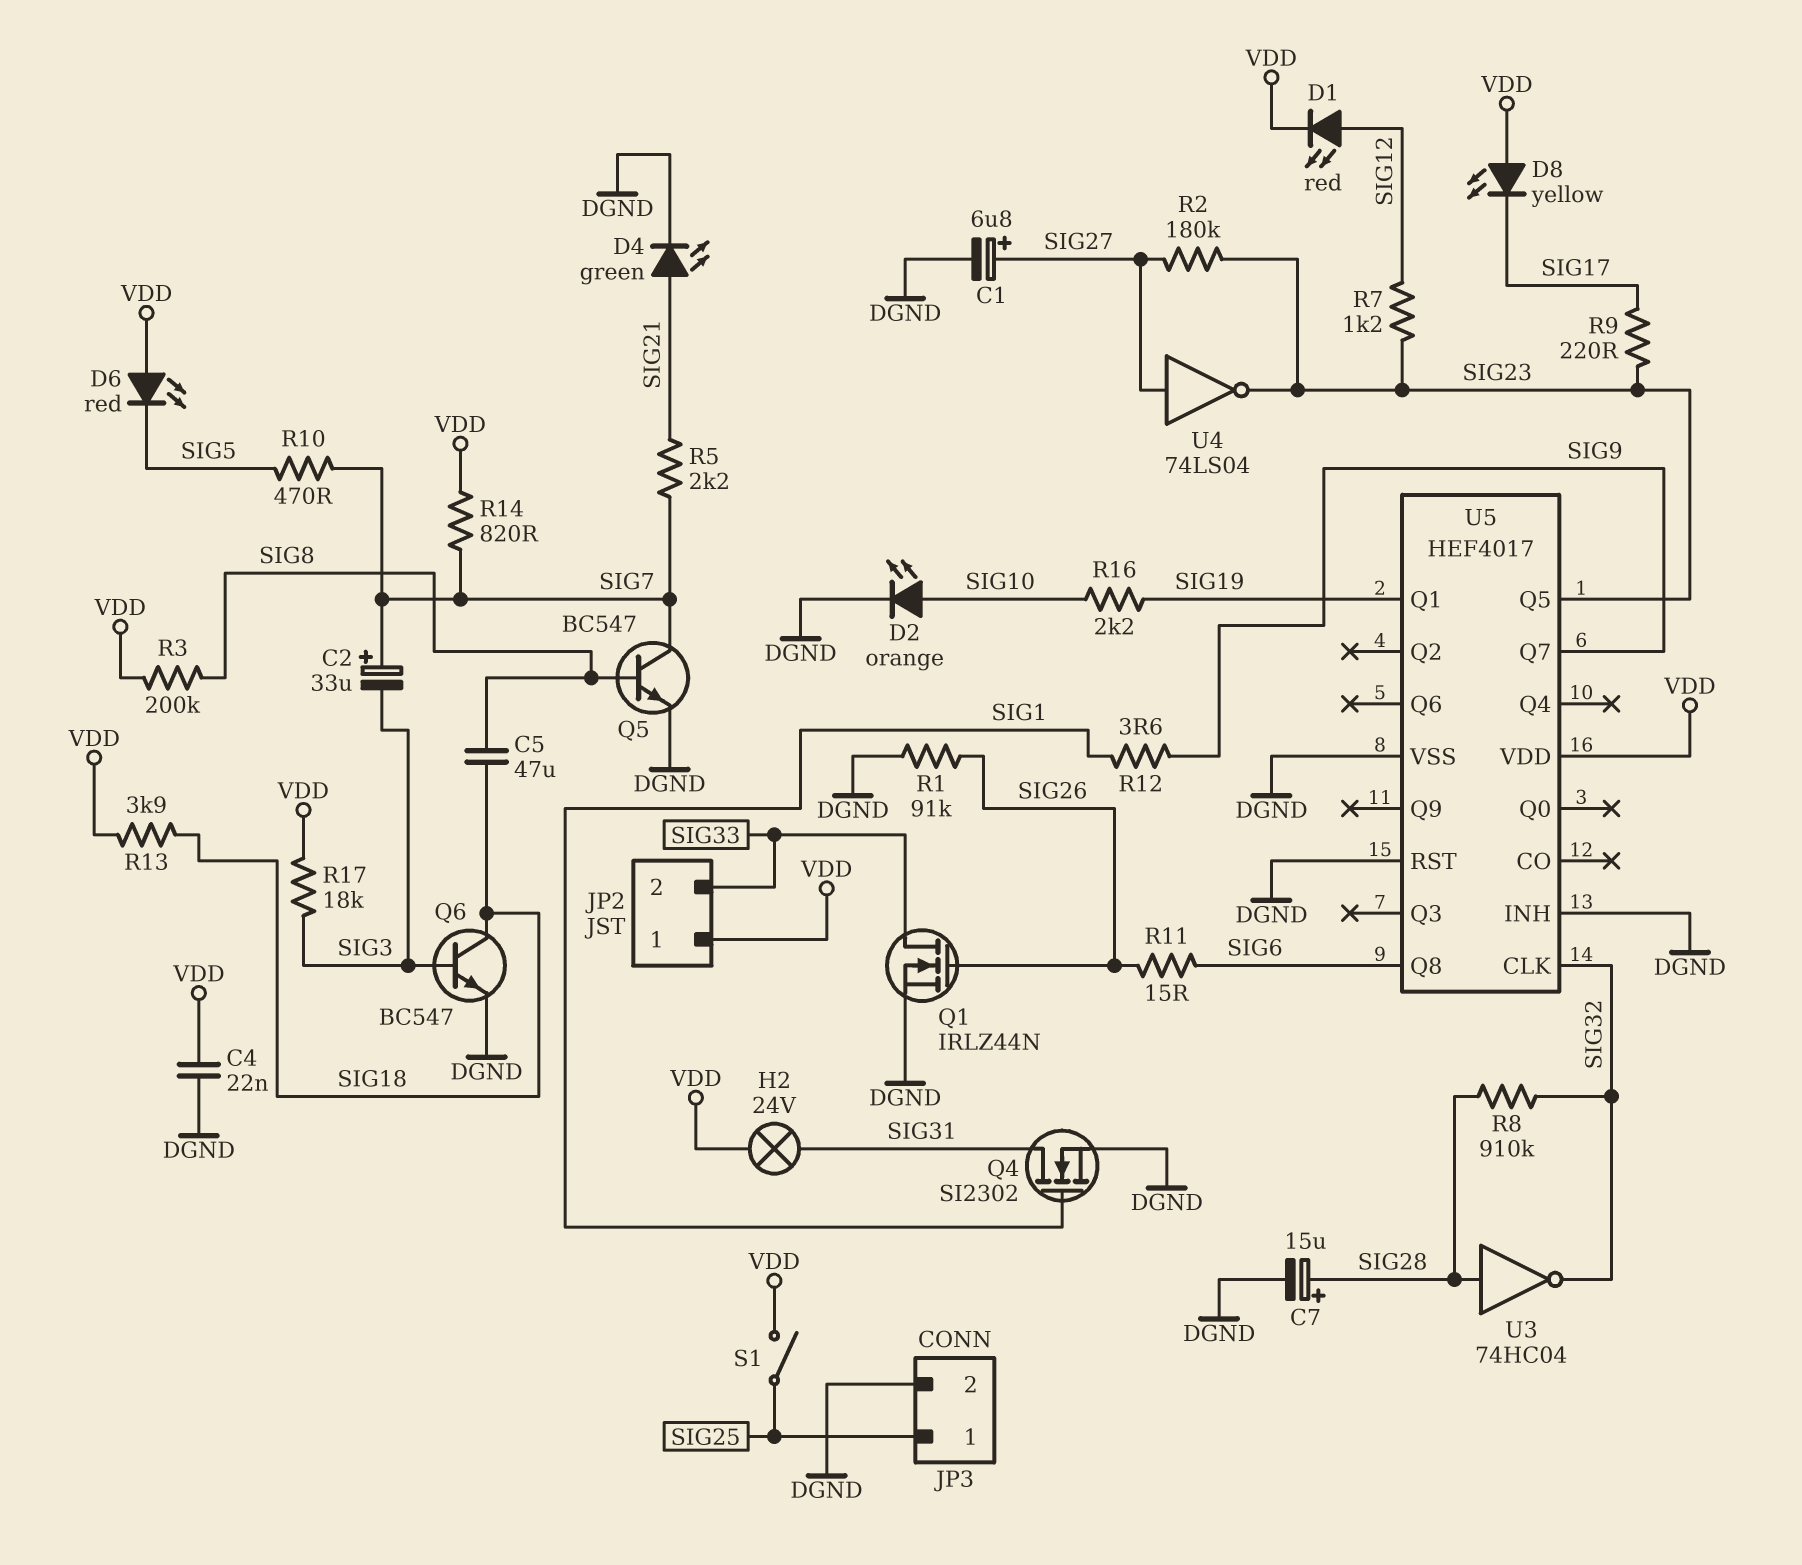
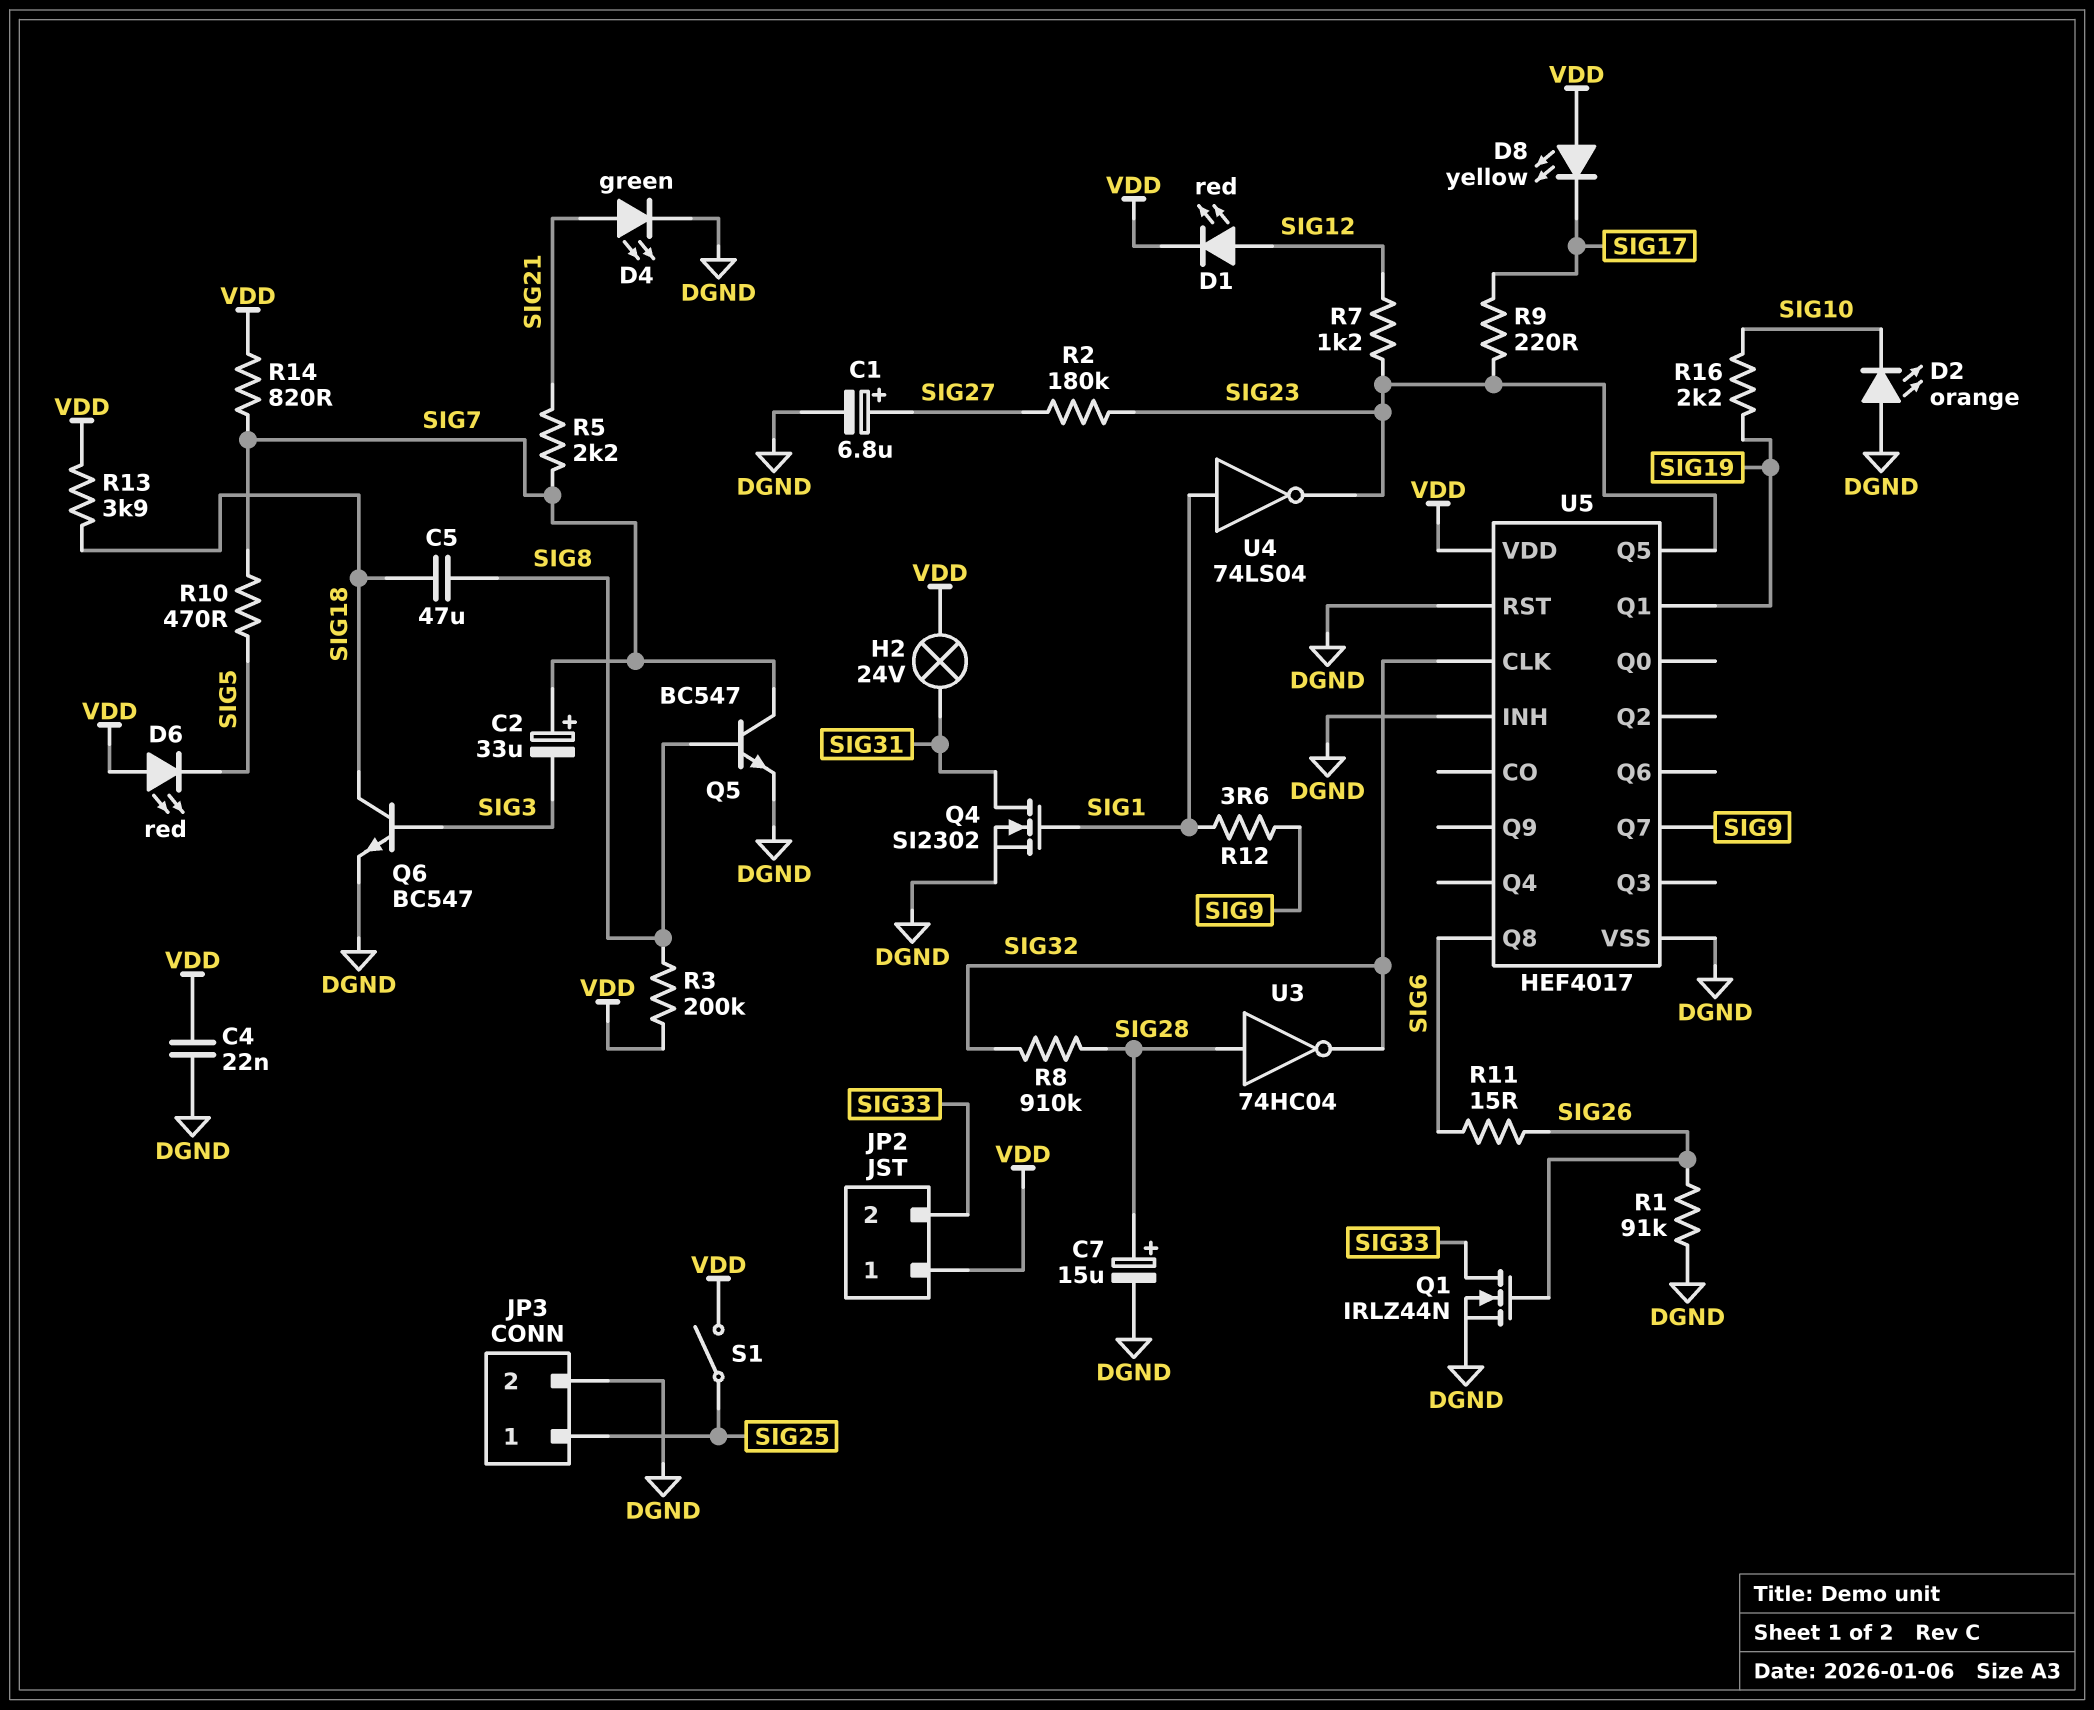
D2: LED orange (A SIG10, K DGND) -> LED orange (A DGND, K SIG10)
R17: 18k (SIG3, VDD) -> none
U4: NOT 74LS04 (in SIG27, out SIG23) -> NOT 74LS04 (in SIG1, out SIG23)

